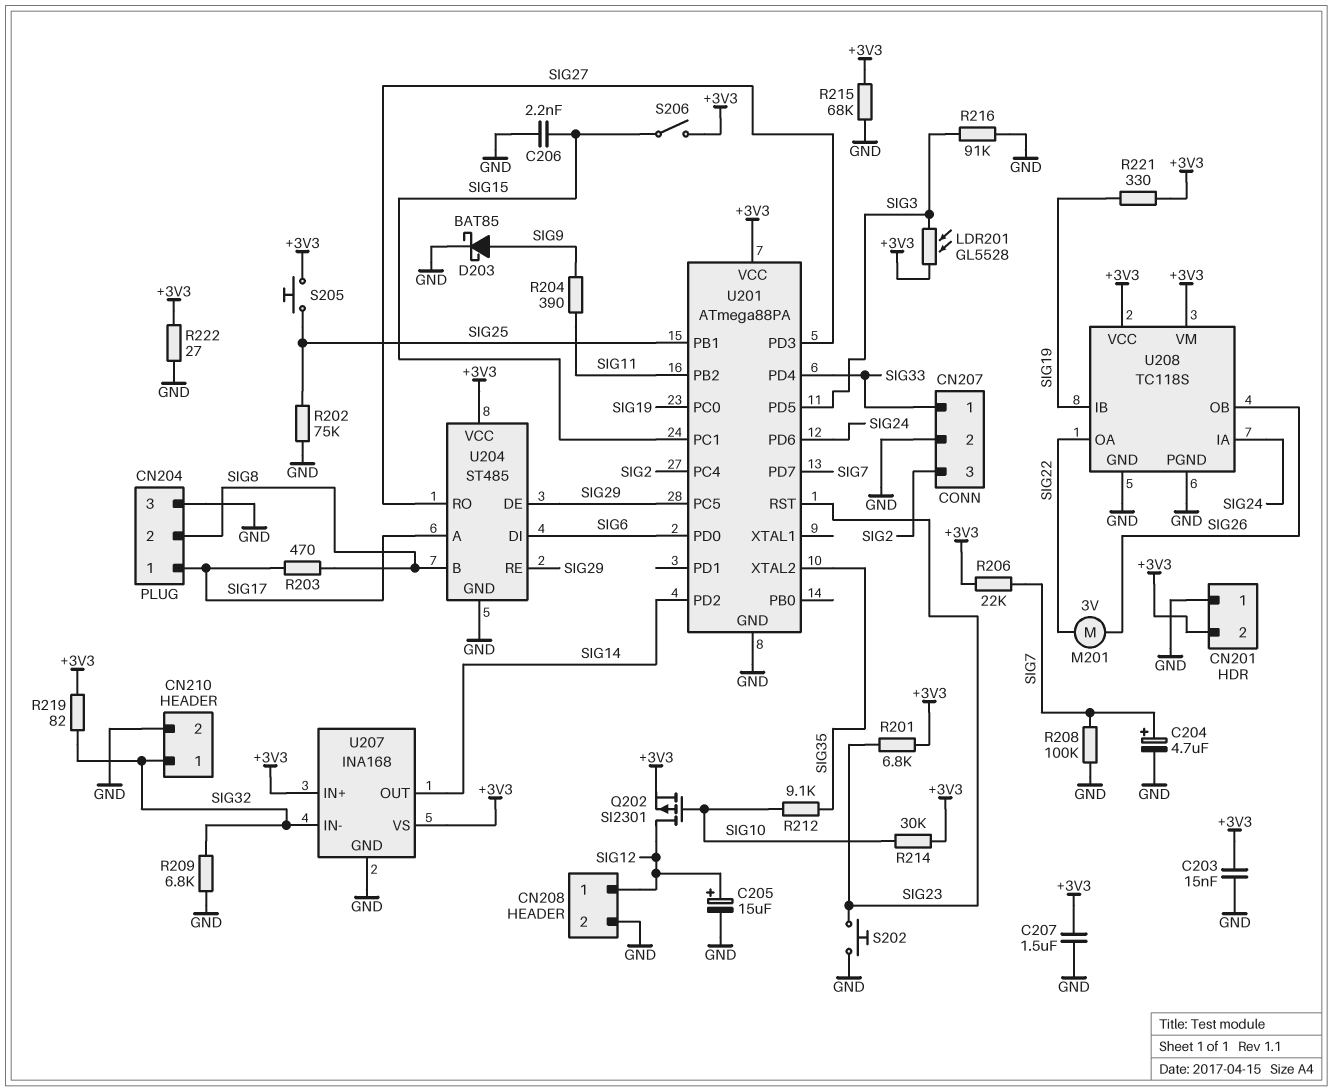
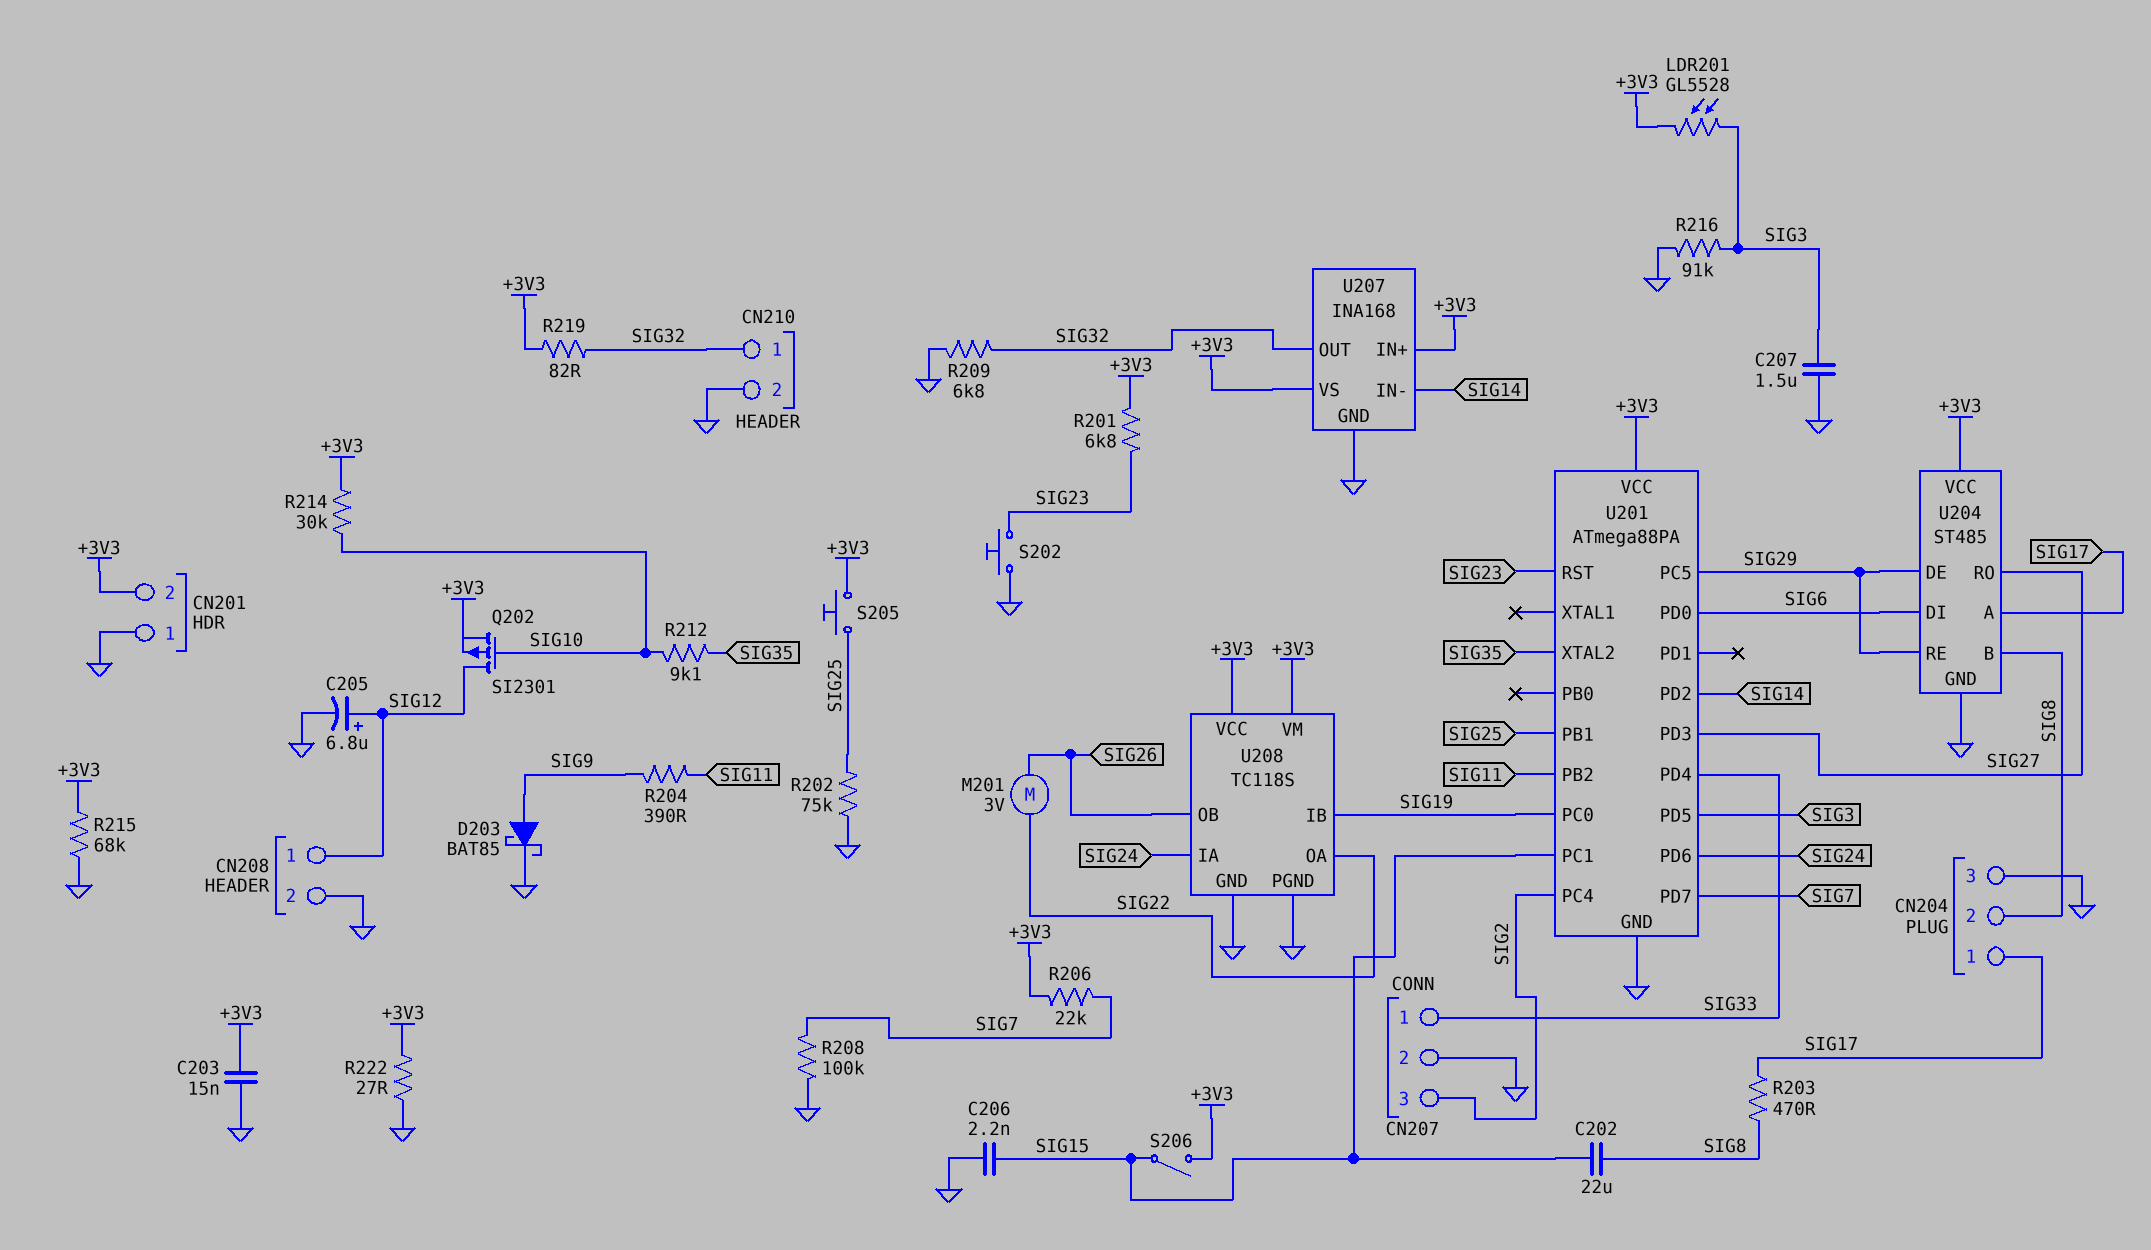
C202: none -> 22uF (SIG8, SIG15)
C204: 4.7uF (plus SIG7, minus GND) -> none
C205: 15uF (plus SIG12, minus GND) -> 6.8uF (plus SIG12, minus GND)
C207: 1.5uF (+3V3, GND) -> 1.5uF (GND, SIG3)
R221: 330 (+3V3, SIG19) -> none
U207 pin IN-: SIG32 -> SIG14
U207 pin OUT: SIG14 -> SIG32

